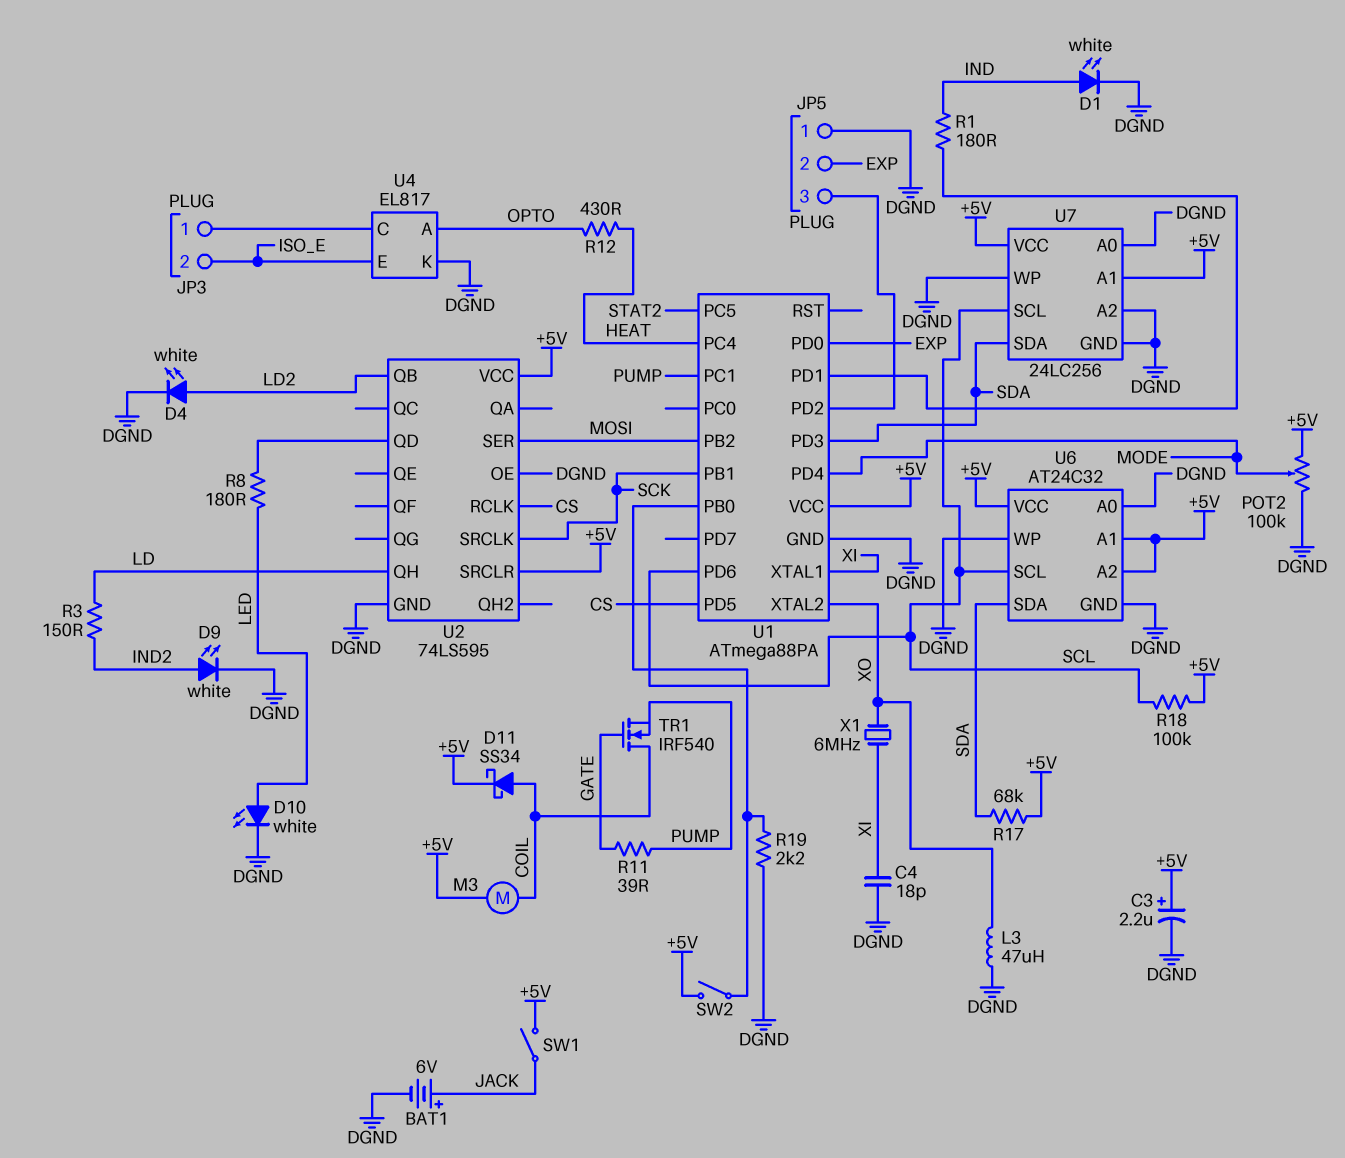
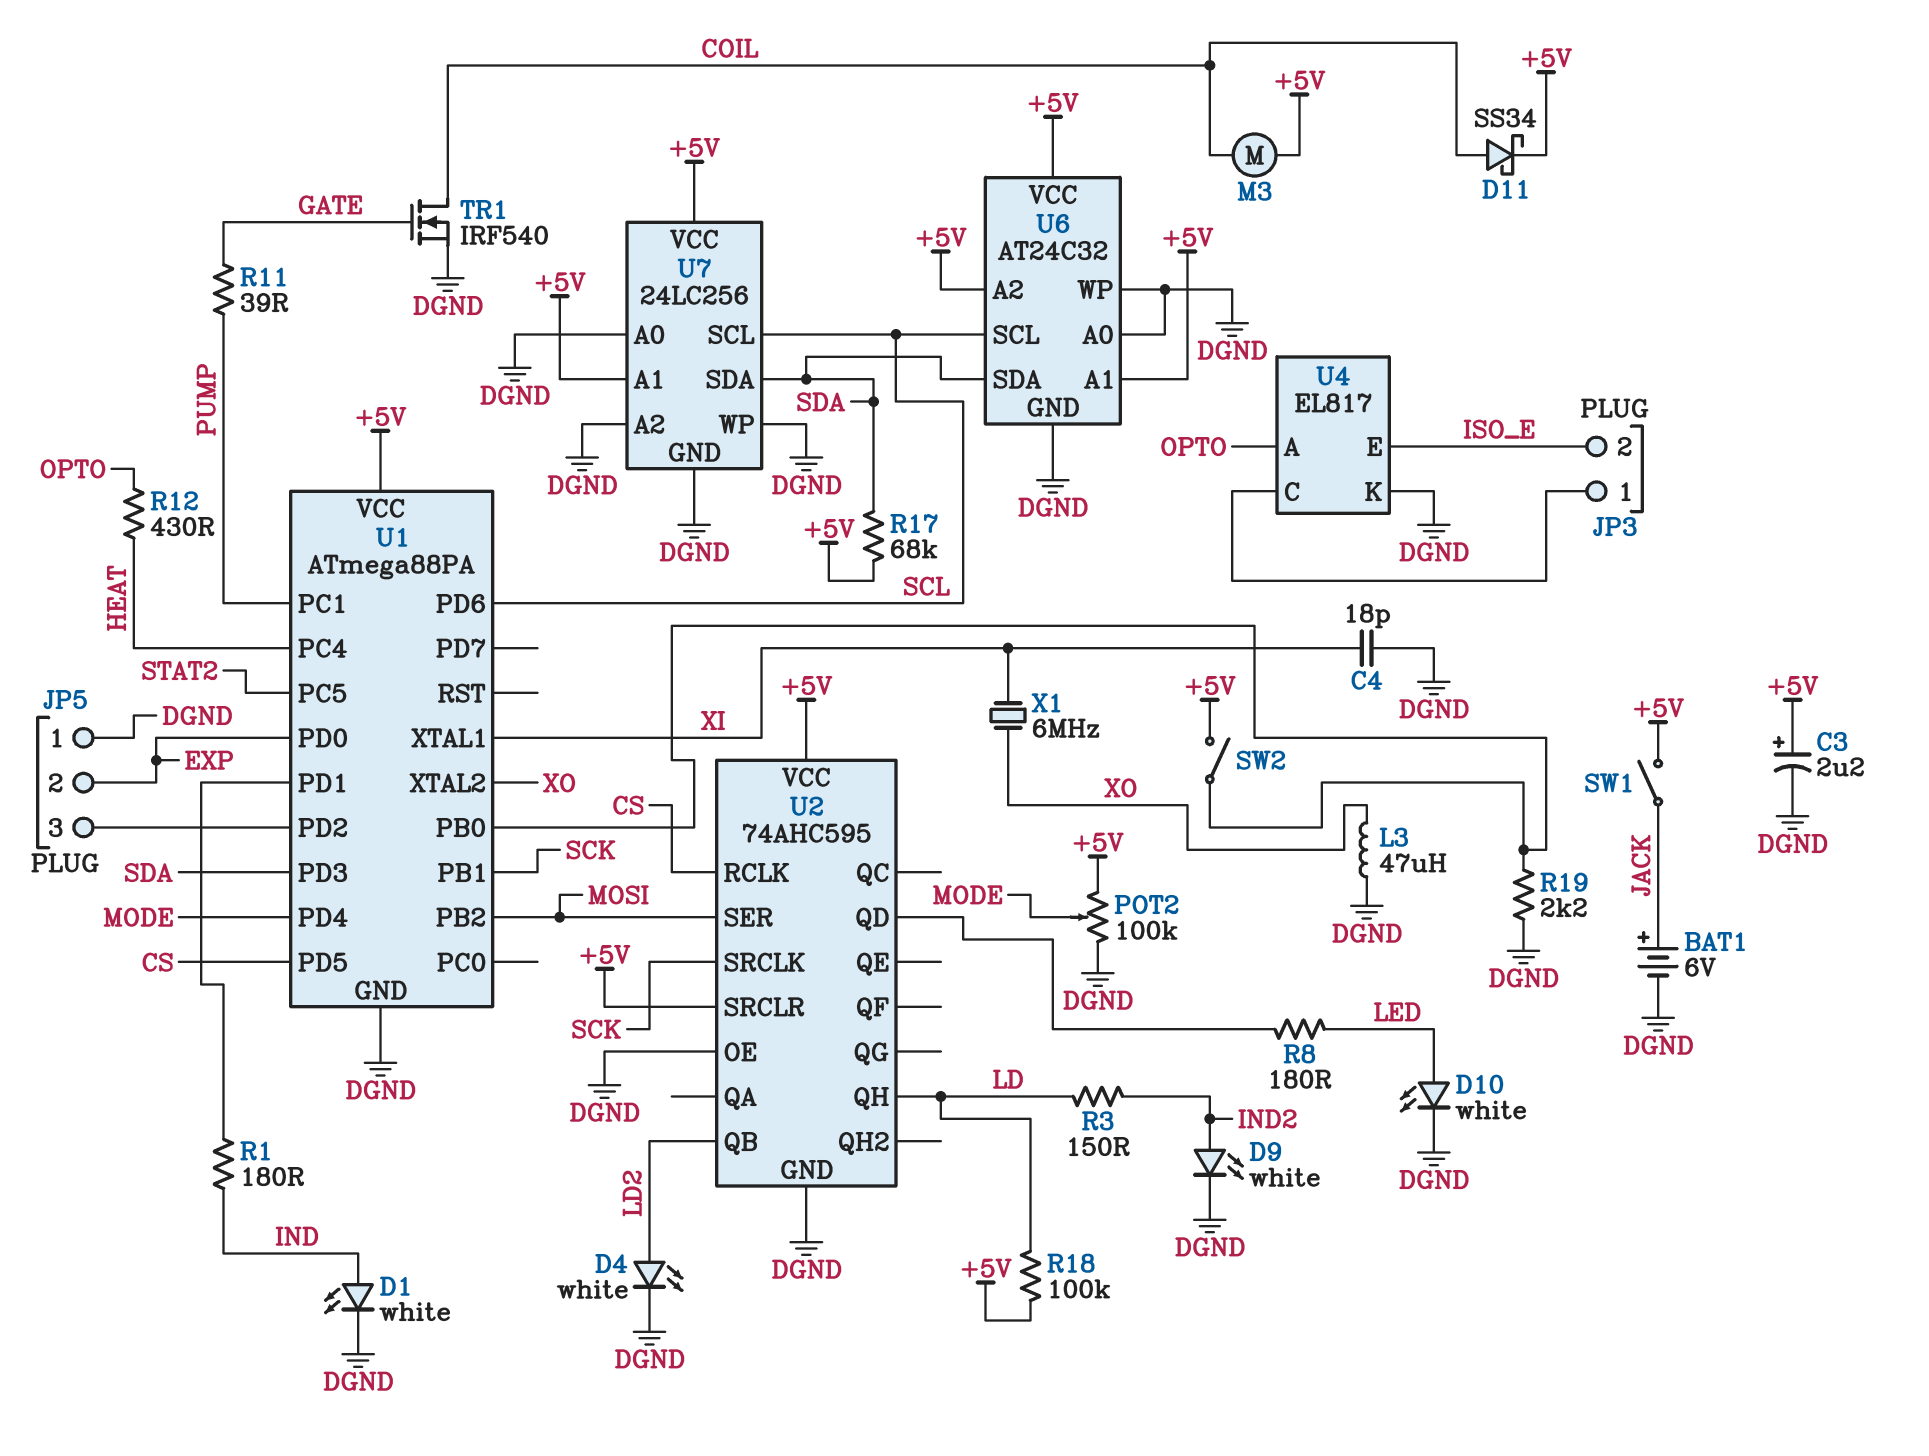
R18: 100k (+5V, SCL) -> 100k (+5V, LD)
TR1: NMOS IRF540 (G GATE, D COIL, S PUMP) -> NMOS IRF540 (G GATE, D COIL, S DGND)
U2: 74LS595 -> 74AHC595

